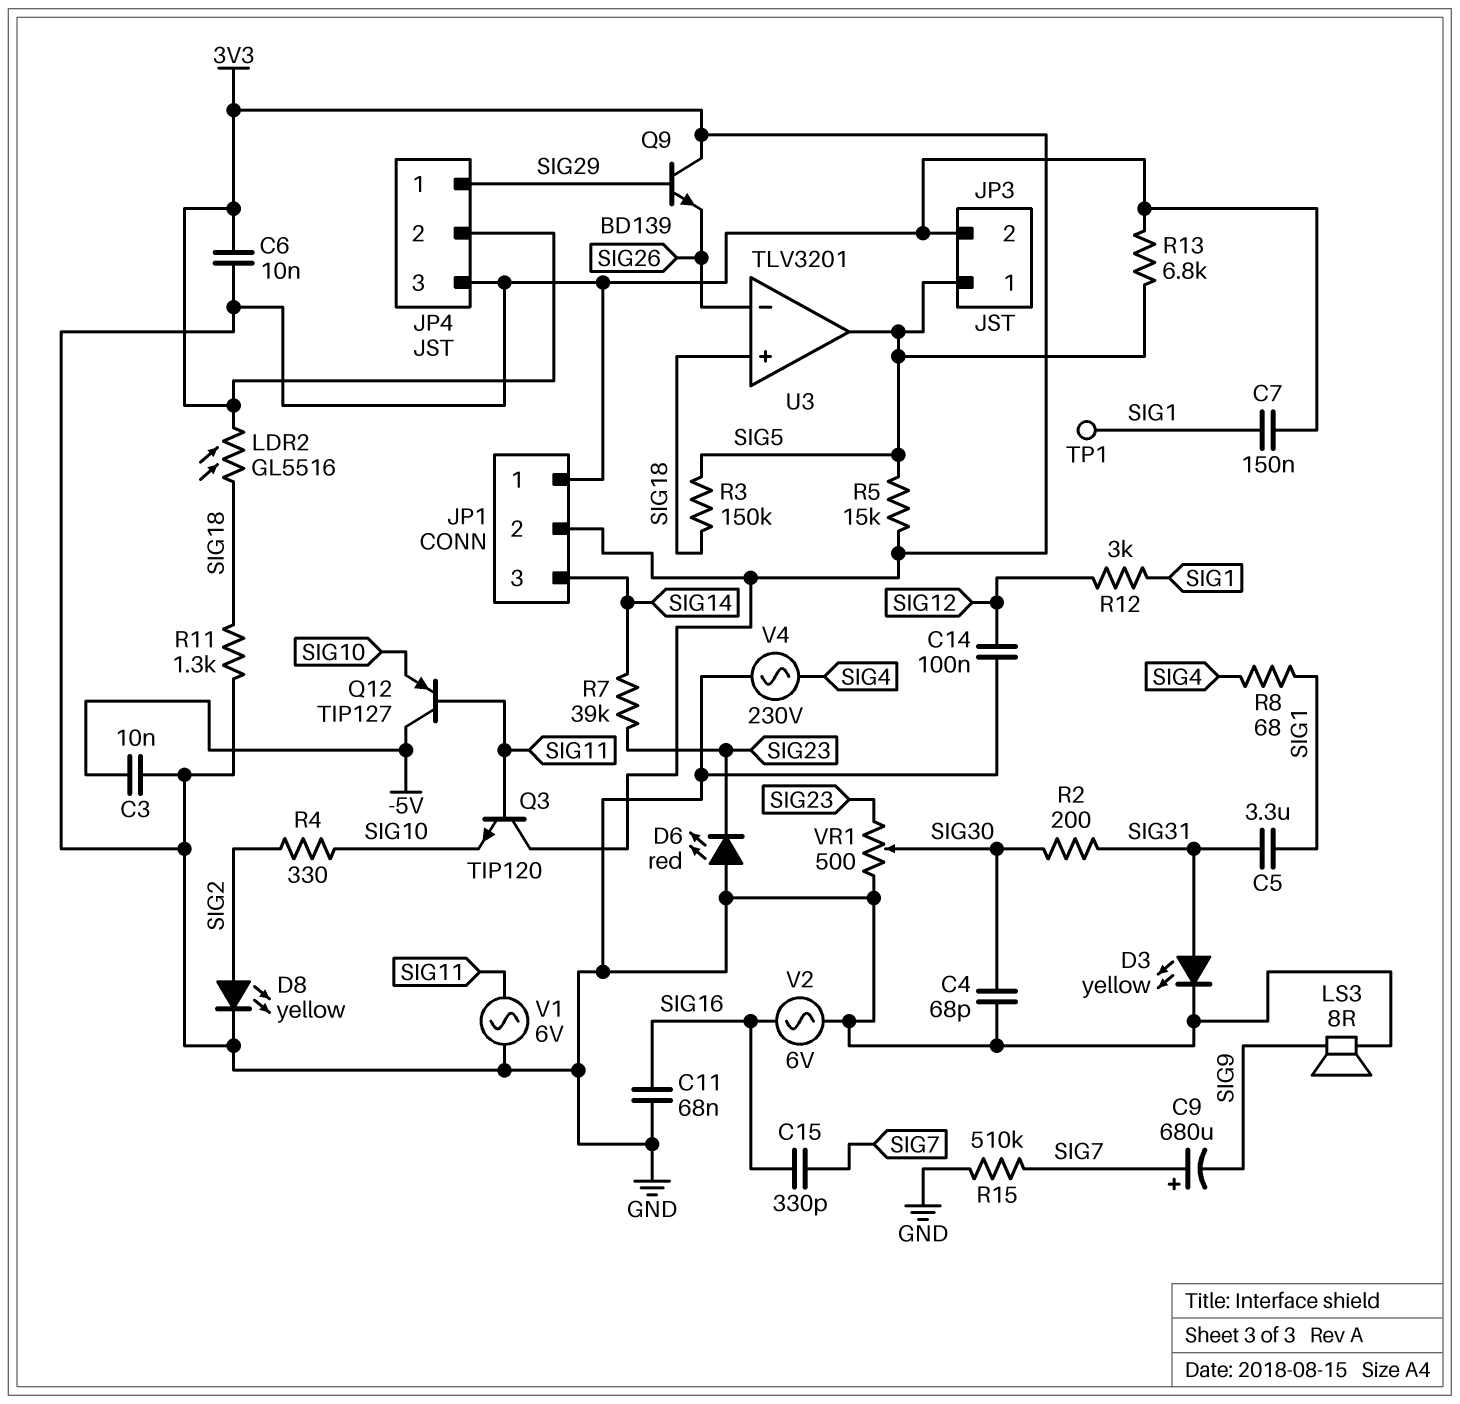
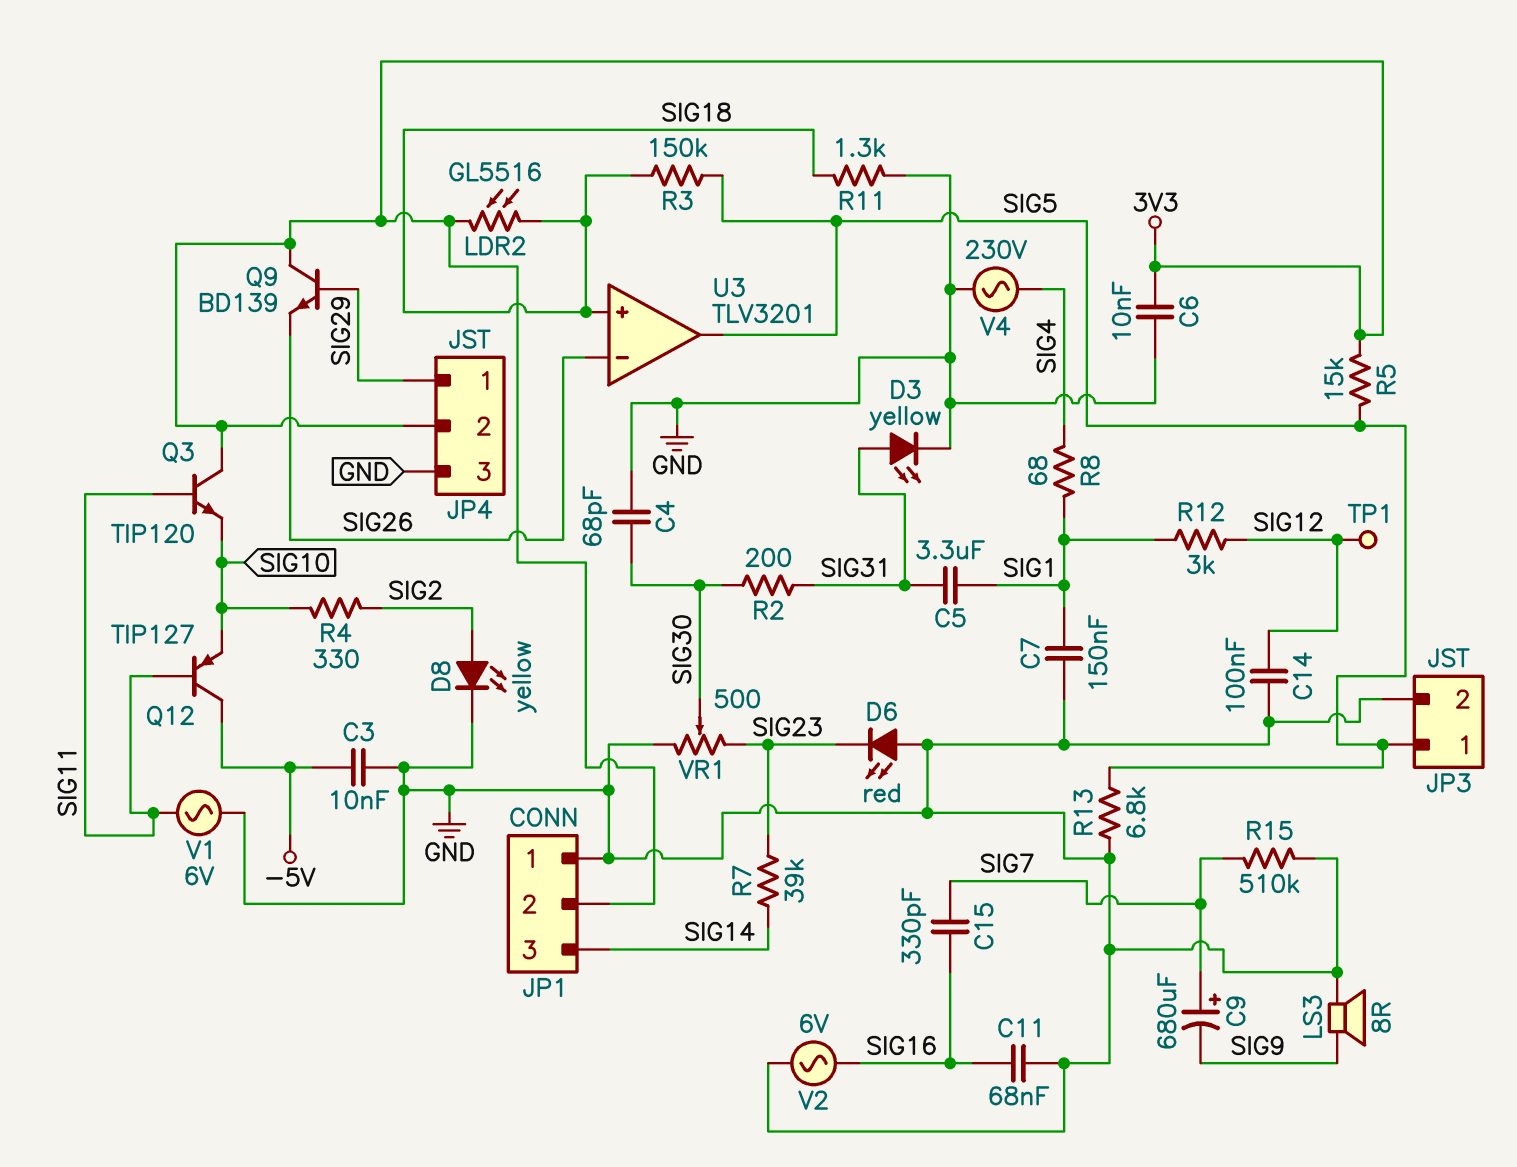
TP1: test point (SIG1) -> test point (SIG12)

